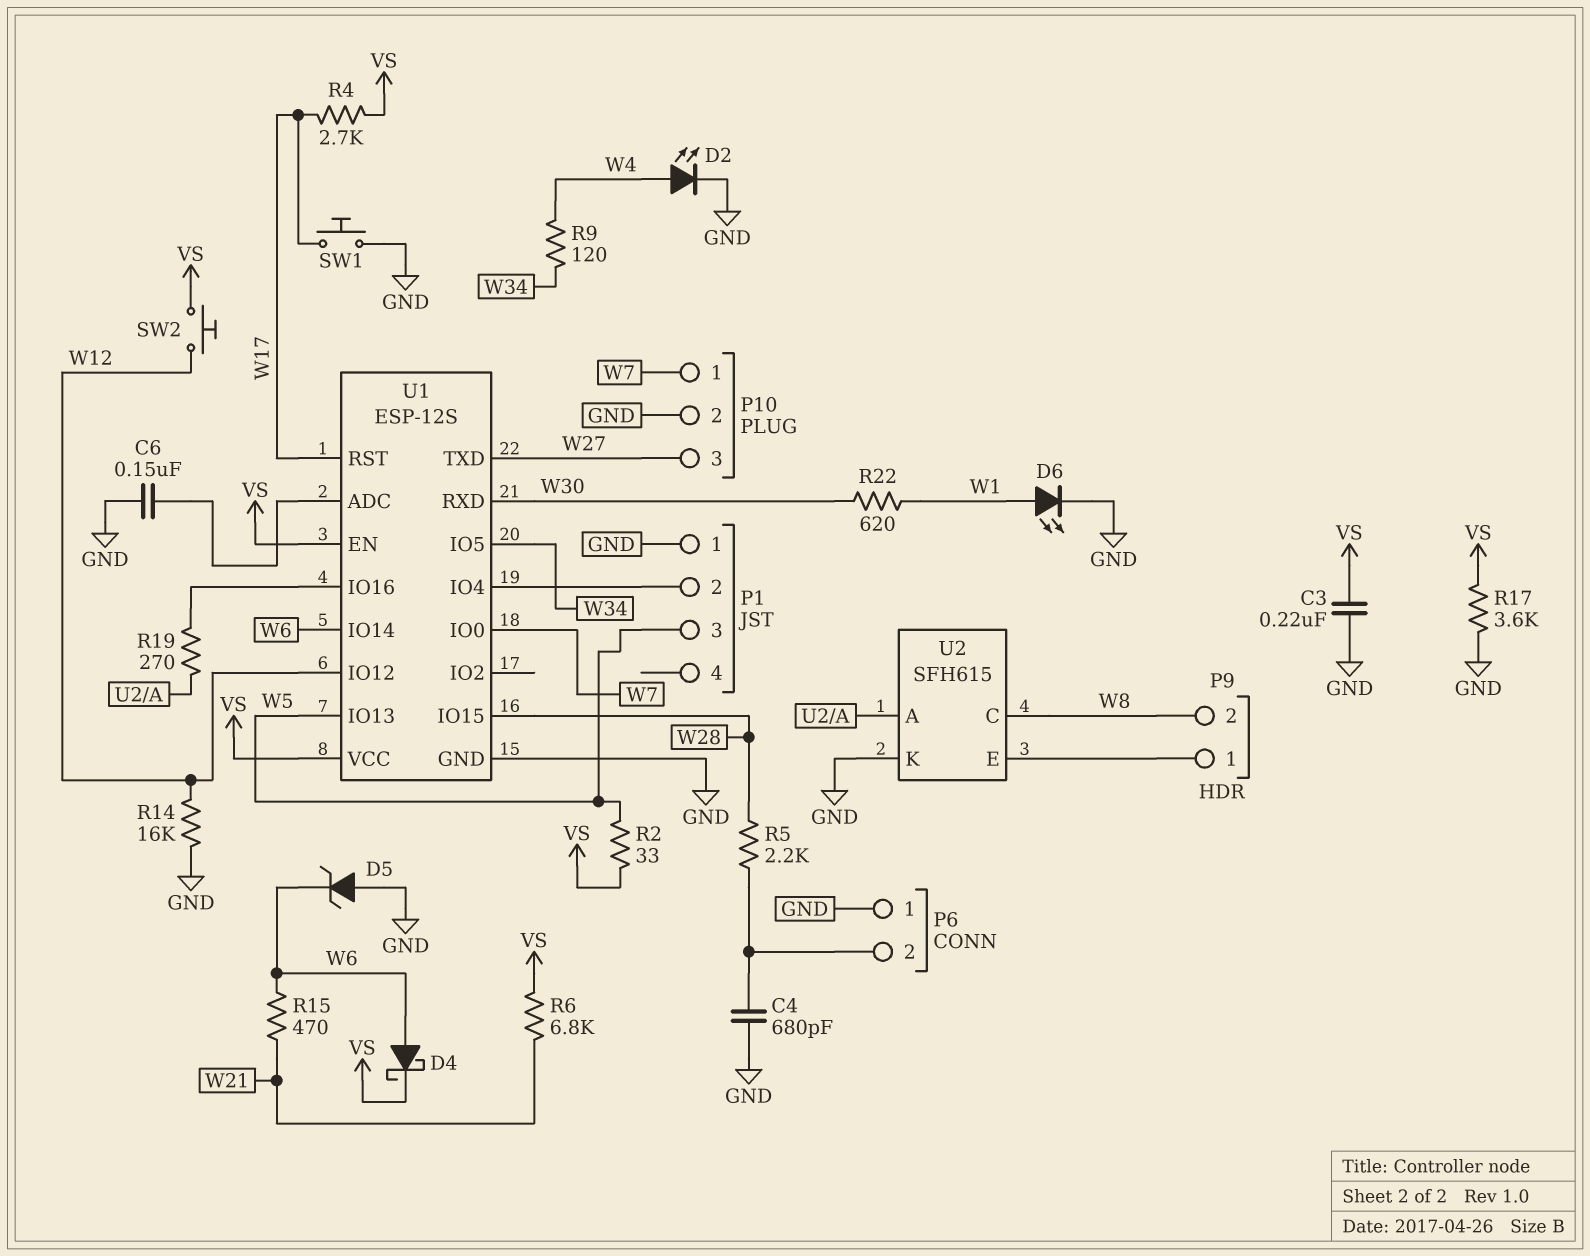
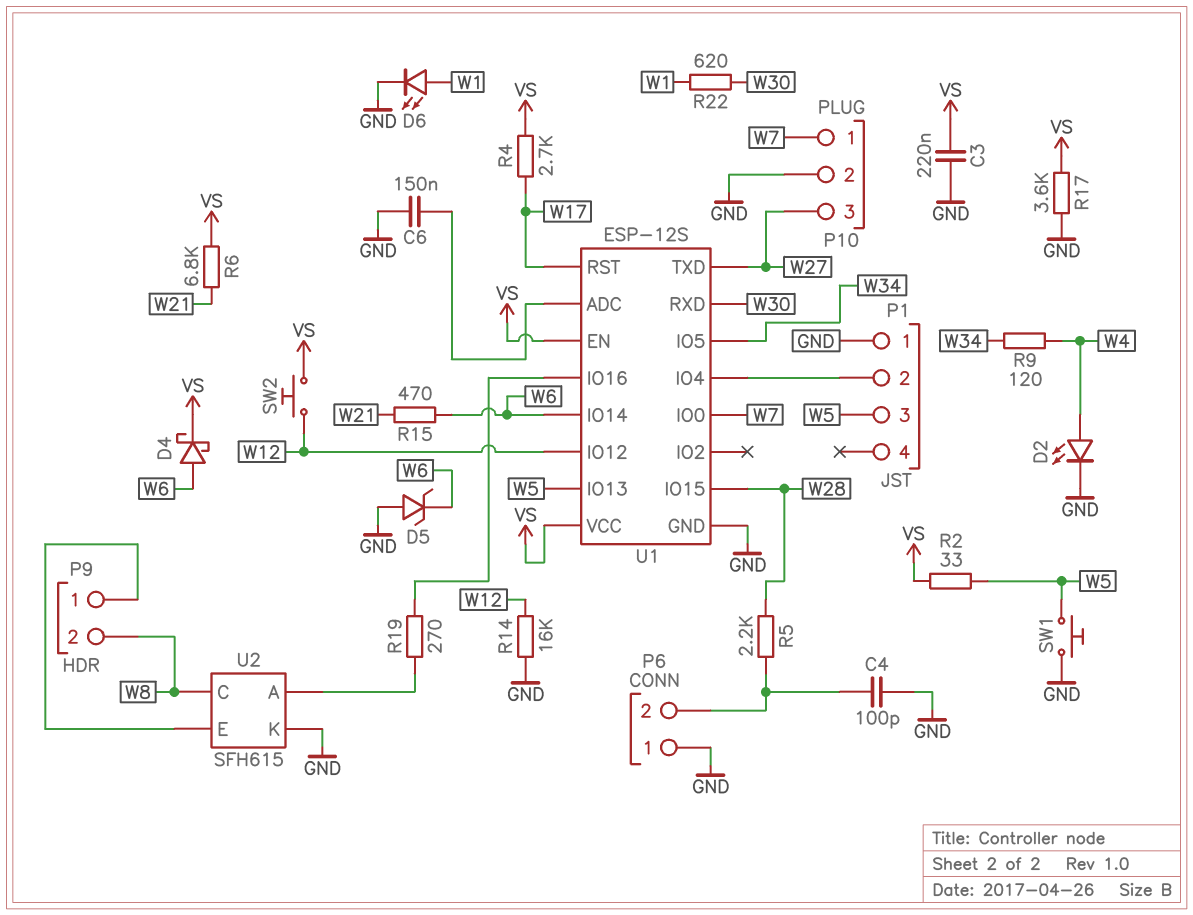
C4: 680pF (GND, P6/2) -> 100pF (GND, P6/2)
SW1: button (GND, W17) -> button (GND, W5)

